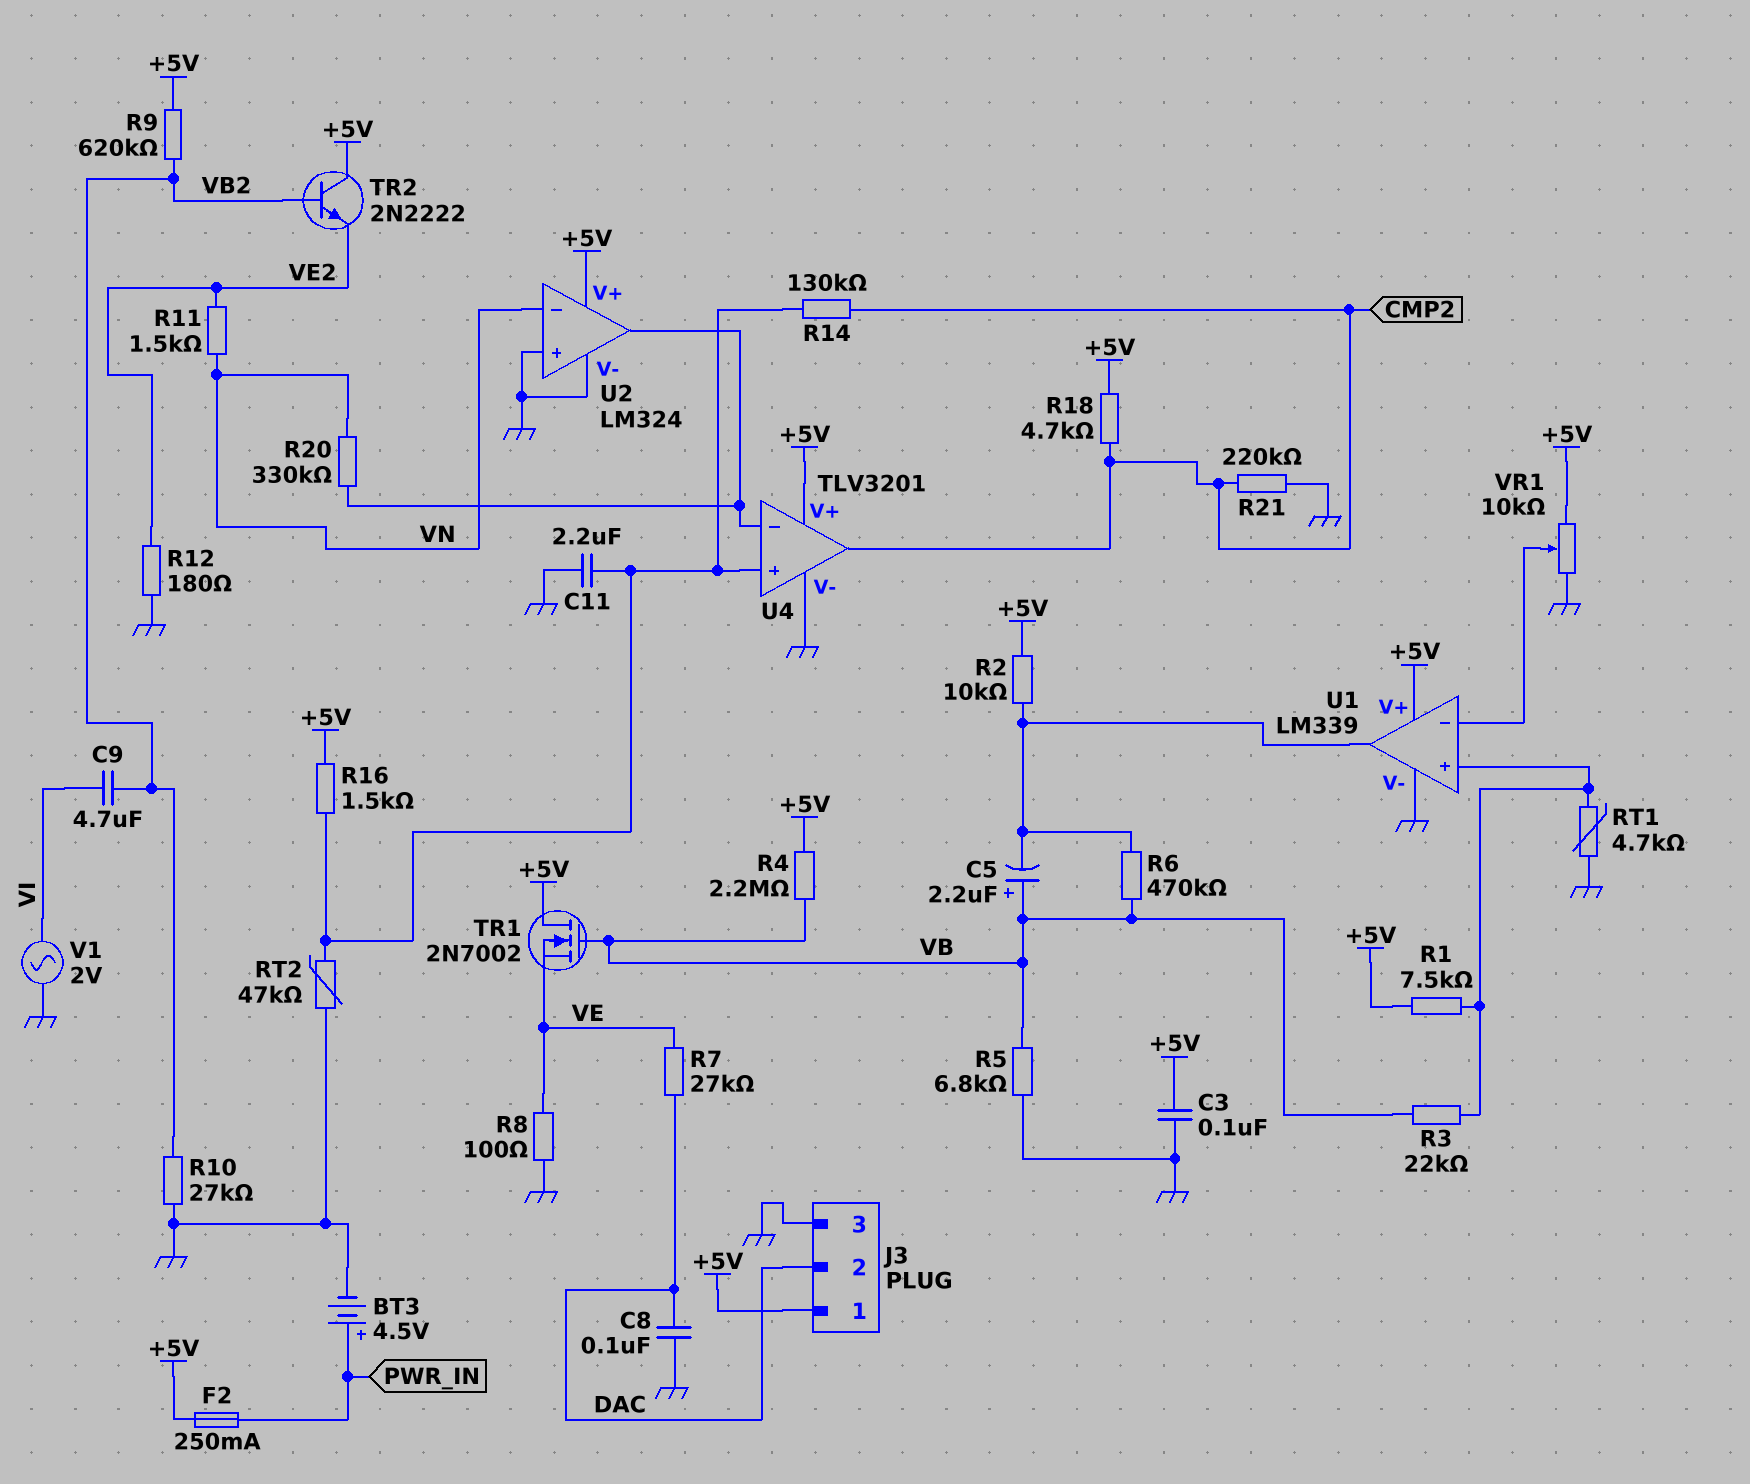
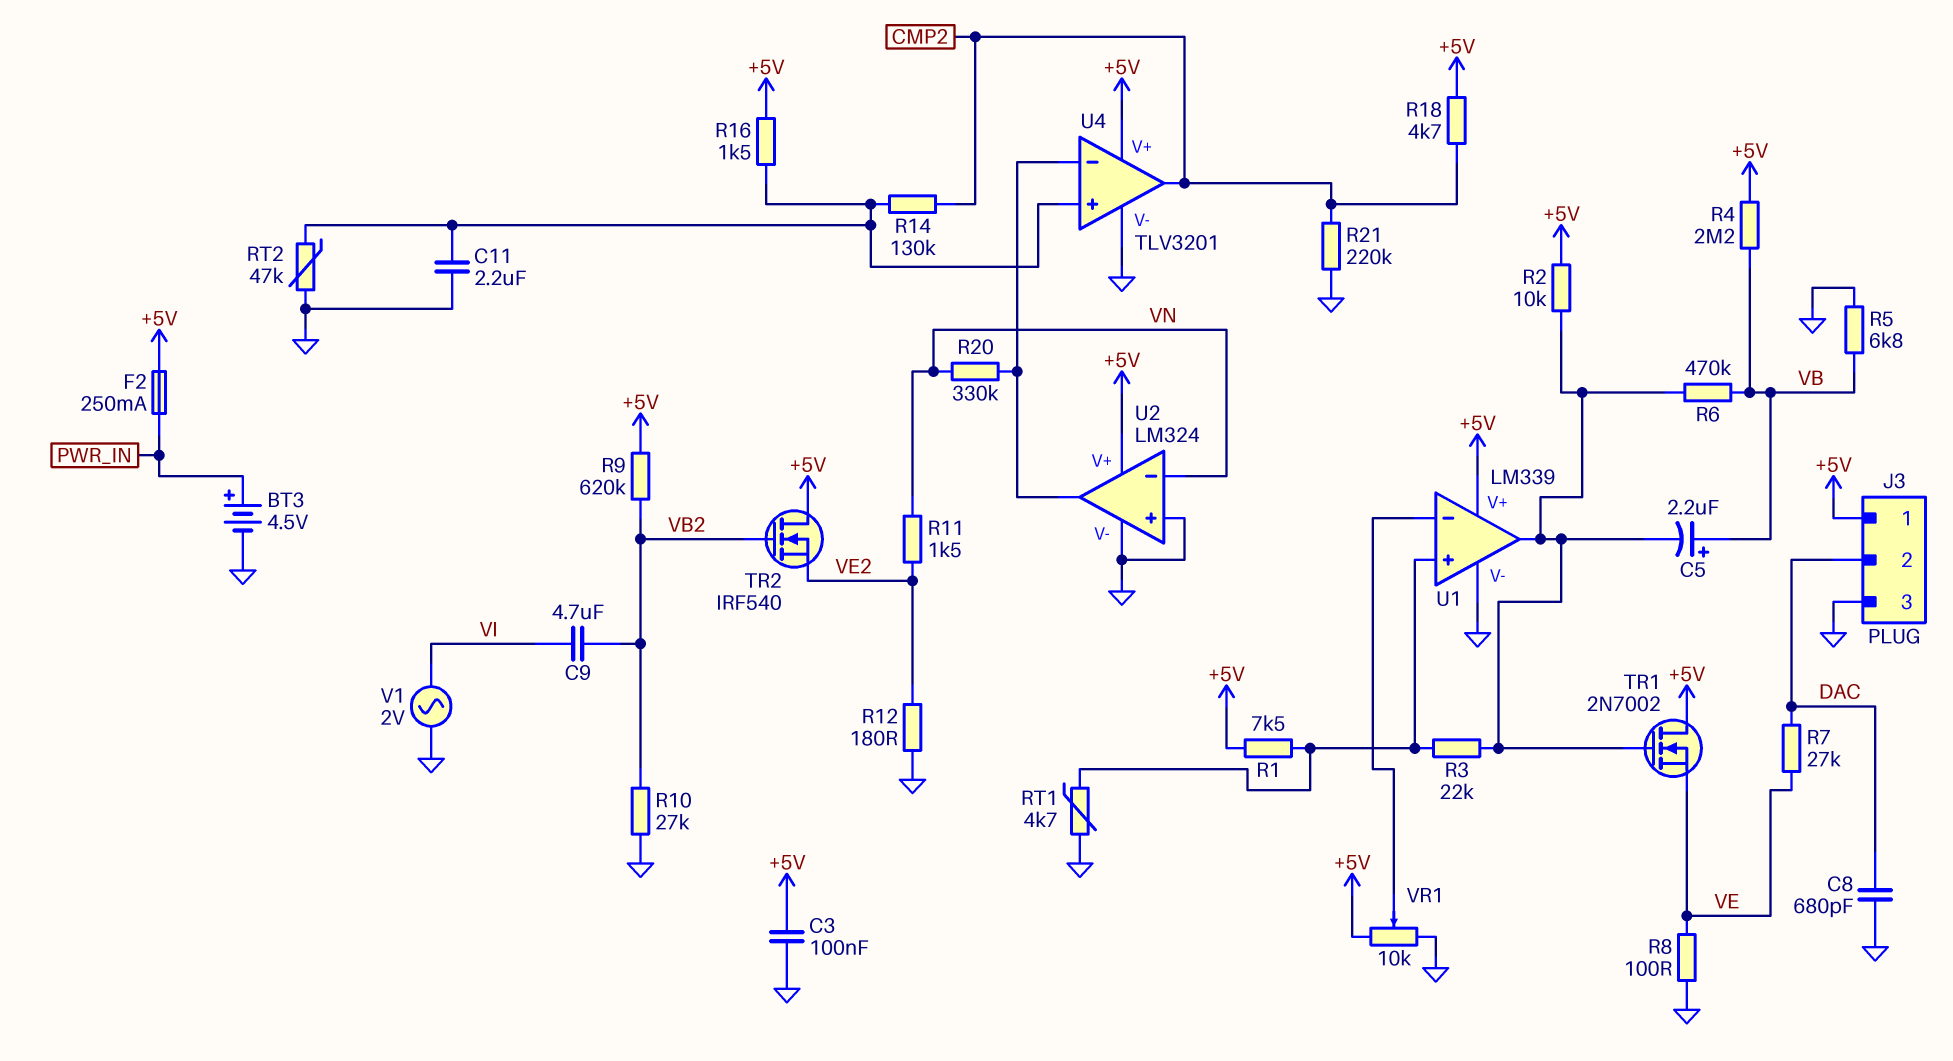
C8: 100nF (DAC, GND) -> 680pF (DAC, GND)
R3: 22k (U1/in+, VB) -> 22k (U1/in+, U1/out)
TR1: NMOS 2N7002 (G VB, D +5V, S VE) -> NMOS 2N7002 (G U1/out, D +5V, S VE)
TR2: NPN 2N2222 (B VB2, C +5V, E VE2) -> NMOS IRF540 (G VB2, D +5V, S VE2)

